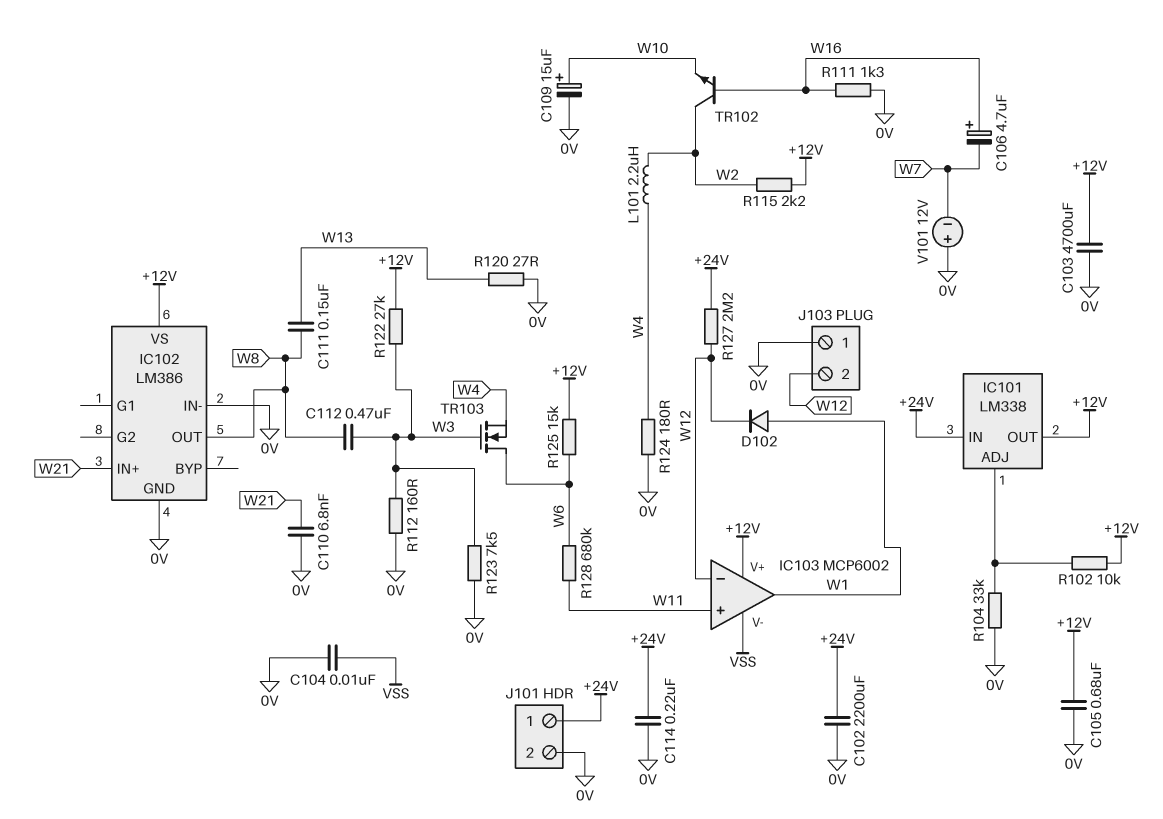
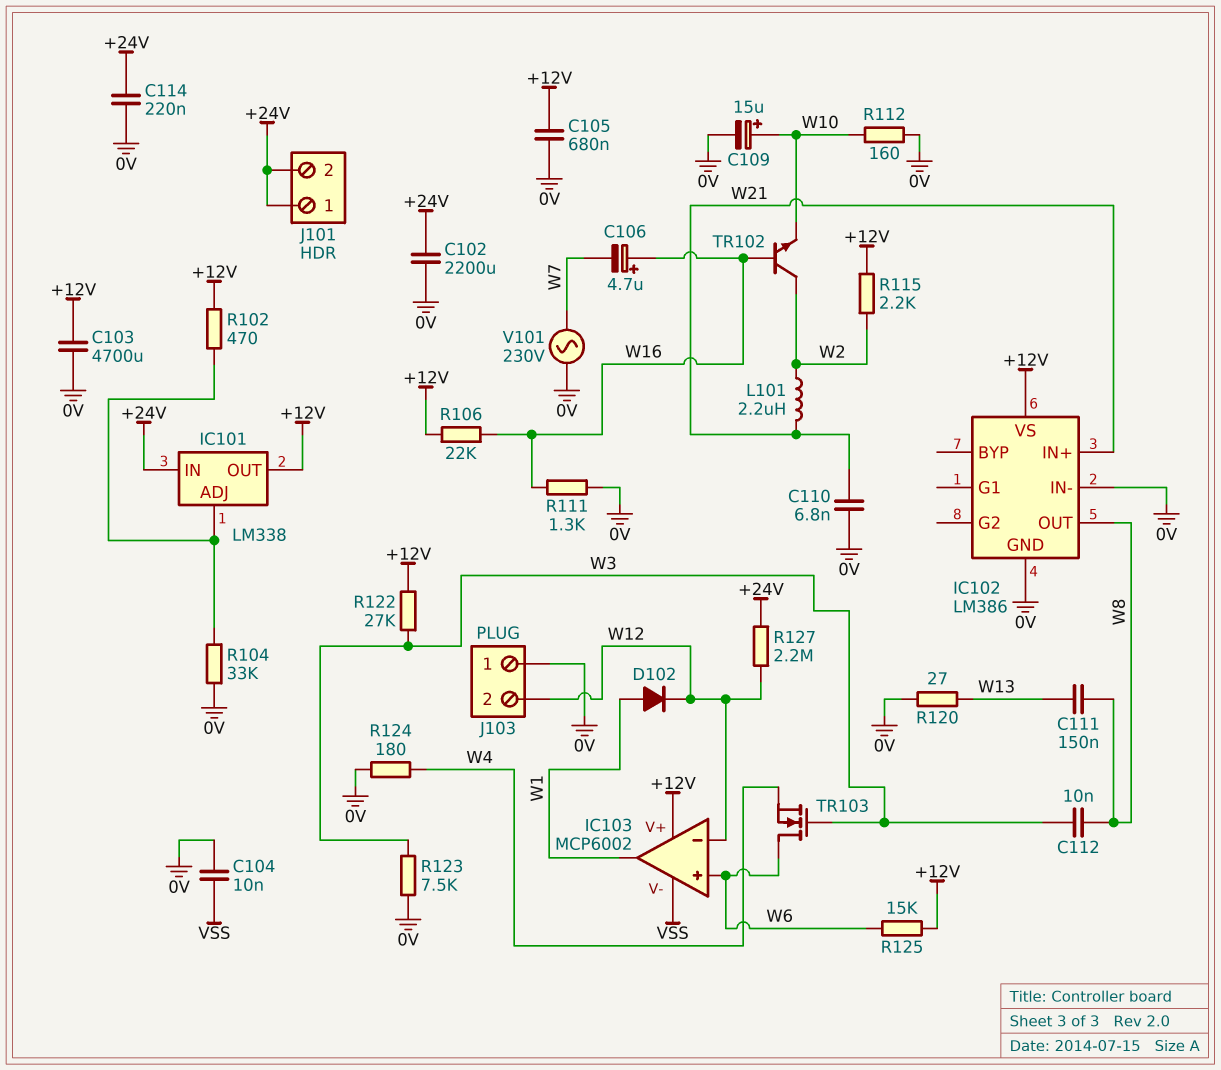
C112: 470nF (W3, W8) -> 10nF (W3, W8)
IC103 pin in+: W11 -> W6
J101 pin 2: 0V -> +24V
L101: 2.2uH (W2, W4) -> 2.2uH (W2, W21)
R102: 10k (+12V, IC101/ADJ) -> 470 (+12V, IC101/ADJ)
R106: none -> 22k (+12V, W16)
R112: 160 (0V, W3) -> 160 (0V, W10)
R128: 680k (W6, W11) -> none
V101: 12V (plus 0V, minus W7) -> AC 230V (0V, W7)

